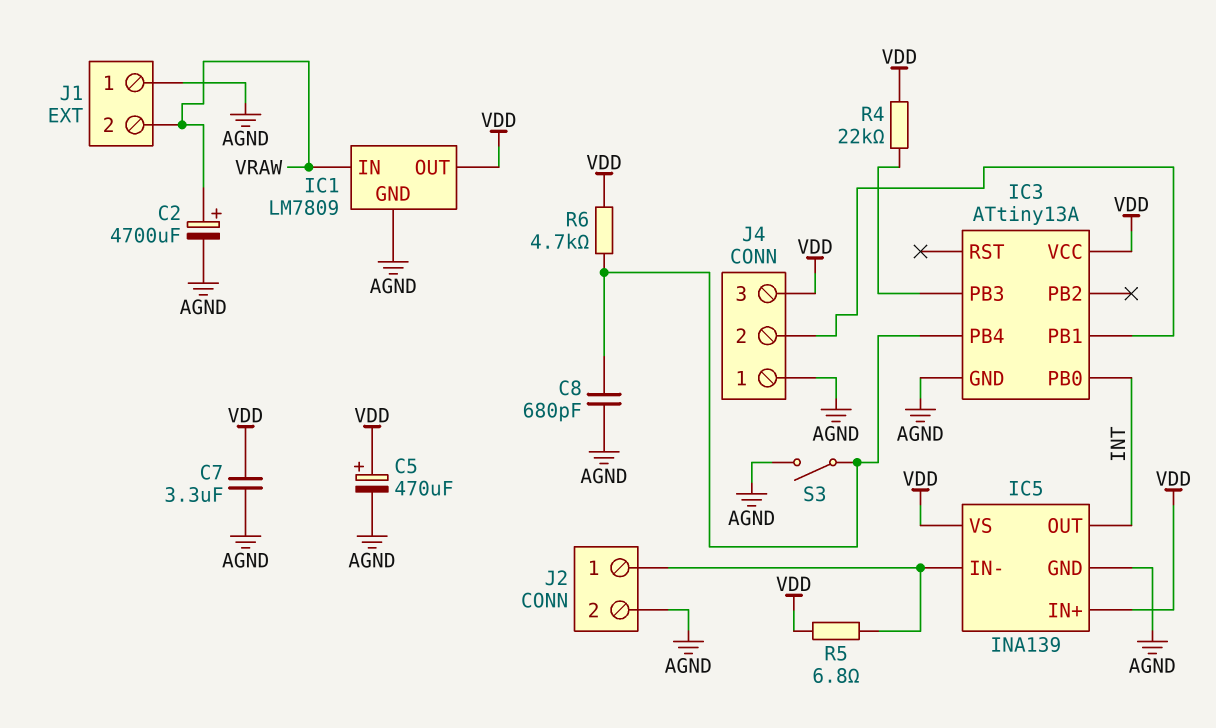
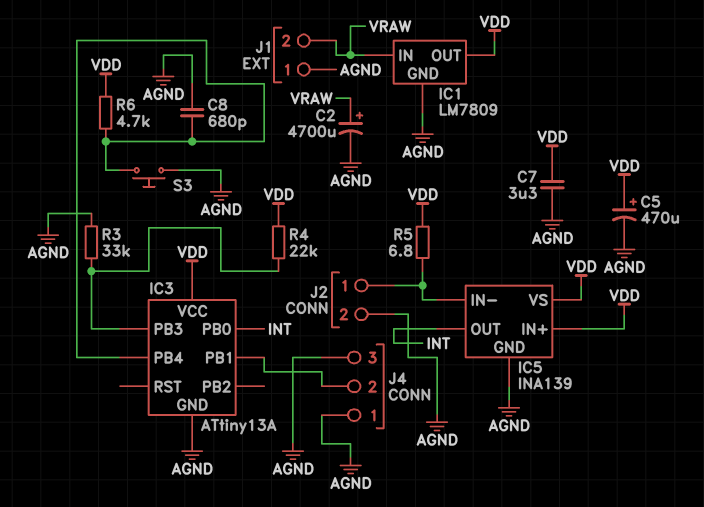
J4 pin 3: VDD -> AGND
R3: none -> 33k (AGND, IC3/PB3)
S3: switch (AGND, IC3/PB4) -> button (AGND, IC3/PB4)

